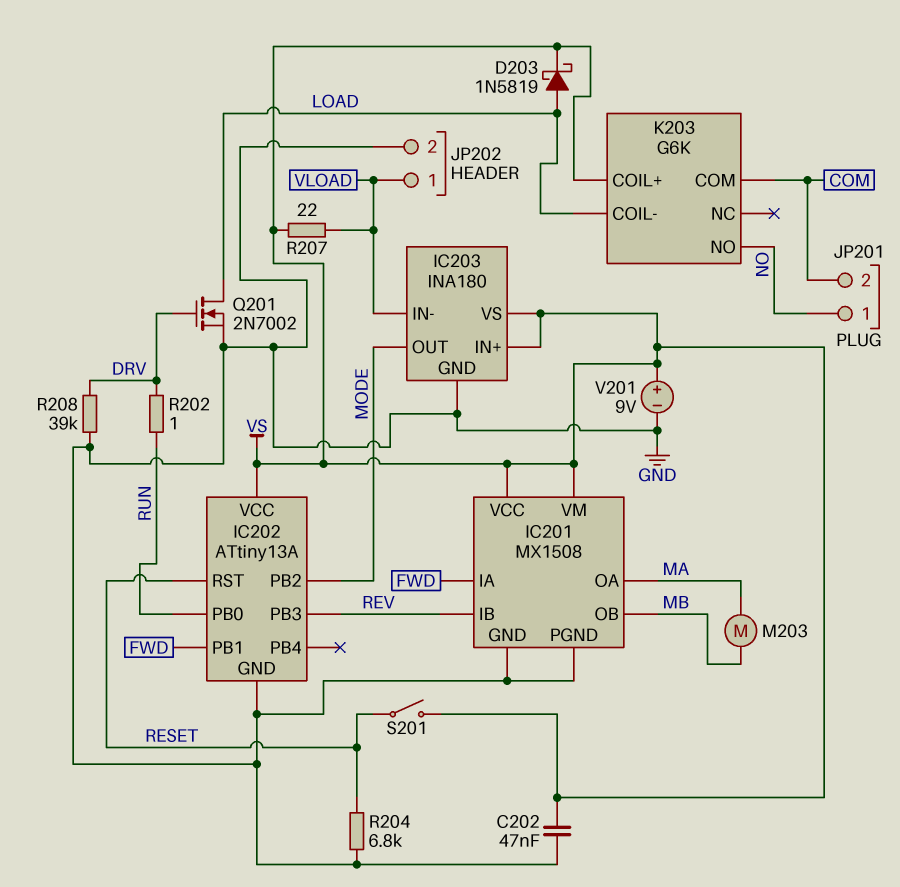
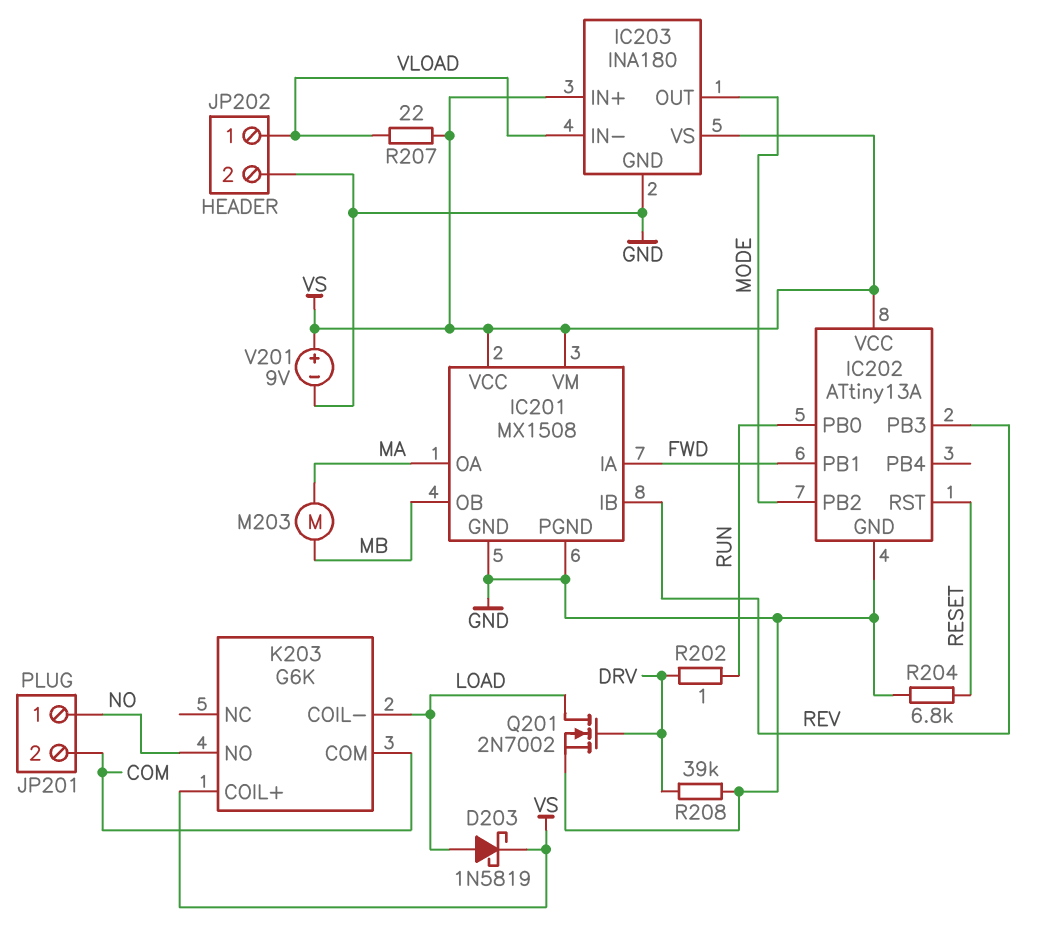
C202: 47nF (GND, VS) -> none
S201: switch (RESET, VS) -> none

